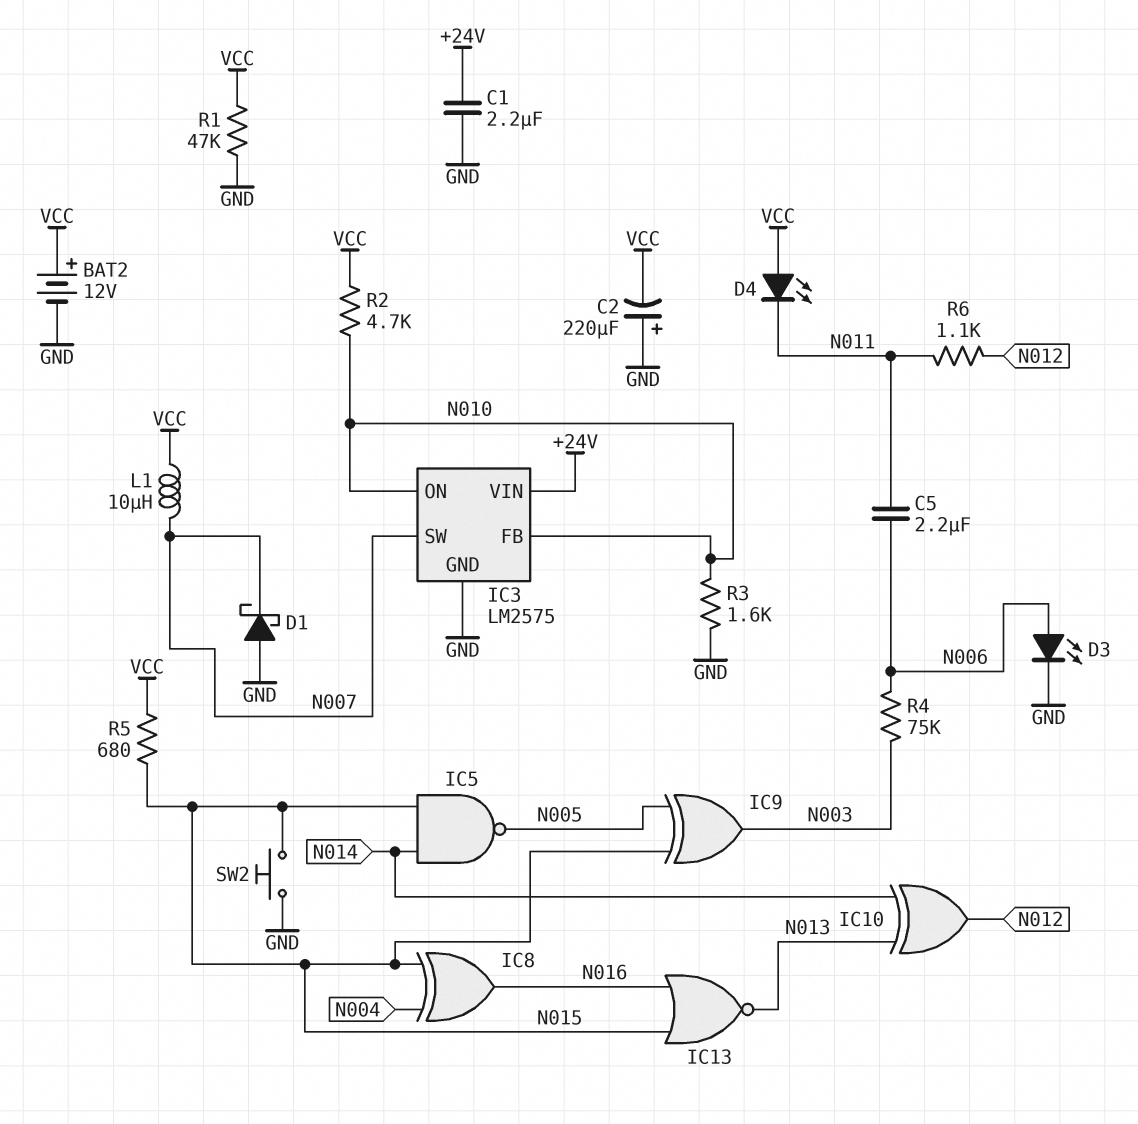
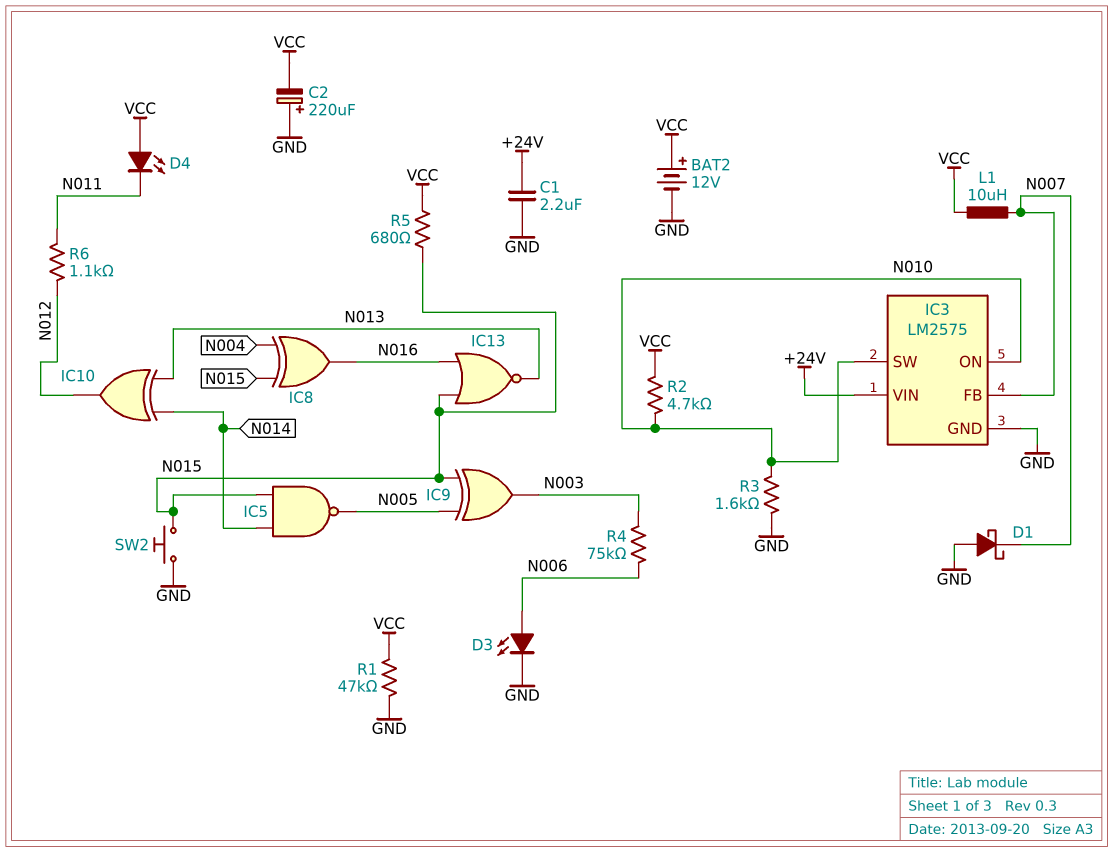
C5: 2.2uF (N006, N011) -> none
IC3 pin FB: N010 -> N007
IC3 pin SW: N007 -> N010

